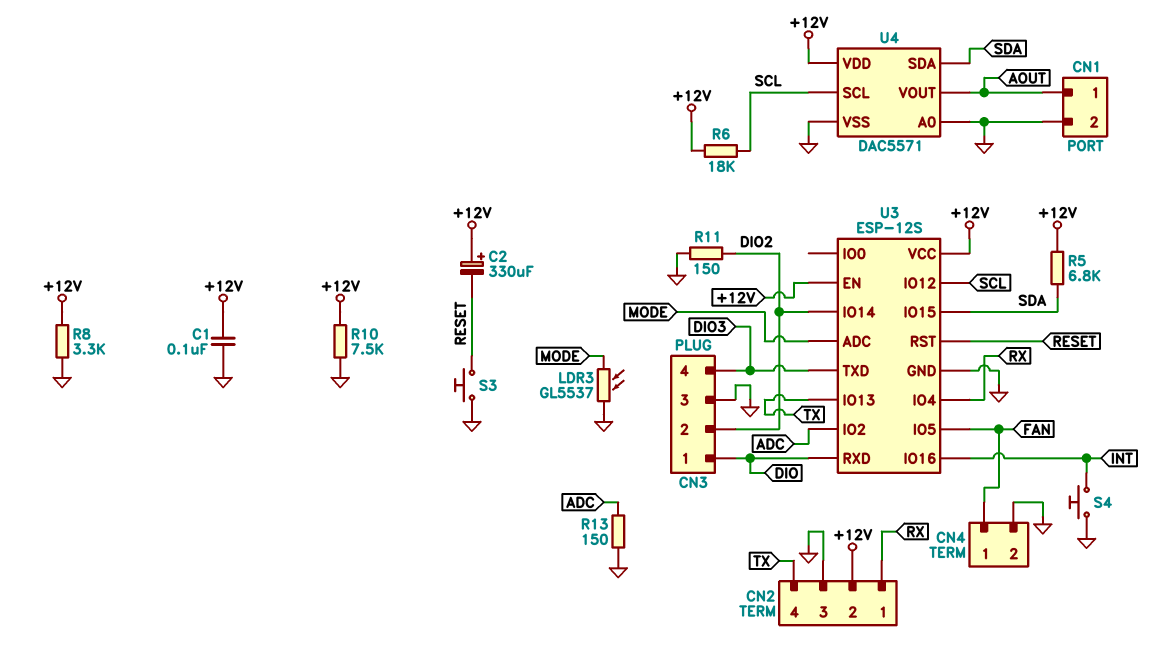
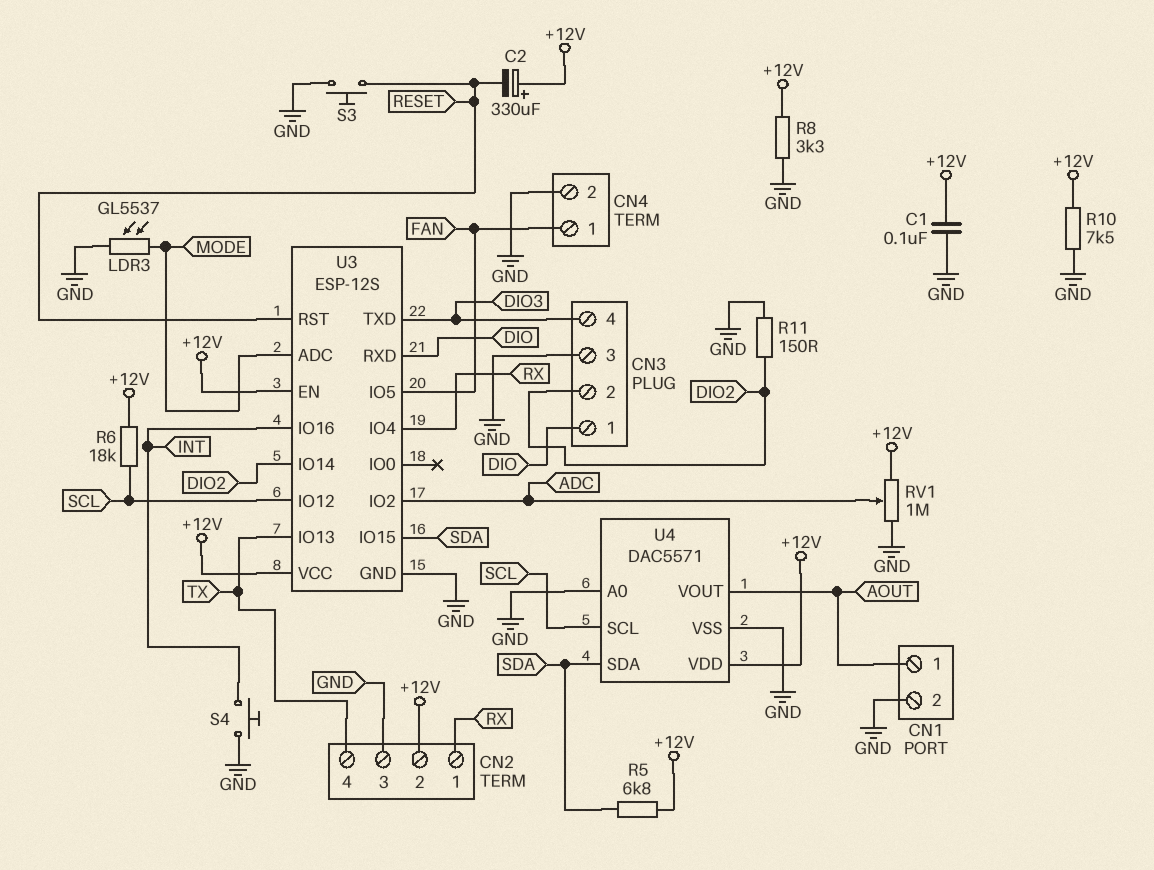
R13: 150 (ADC, GND) -> none
RV1: none -> 1M (+12V, GND, wiper ADC)

